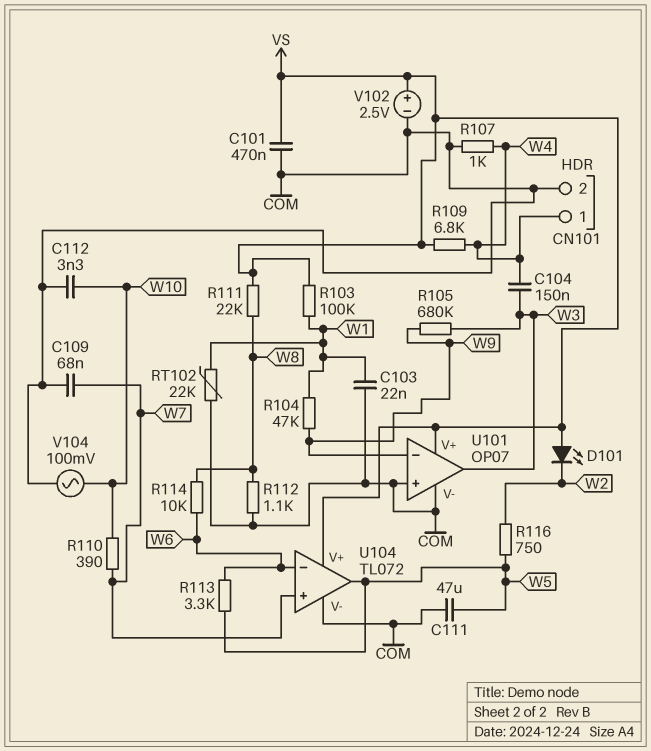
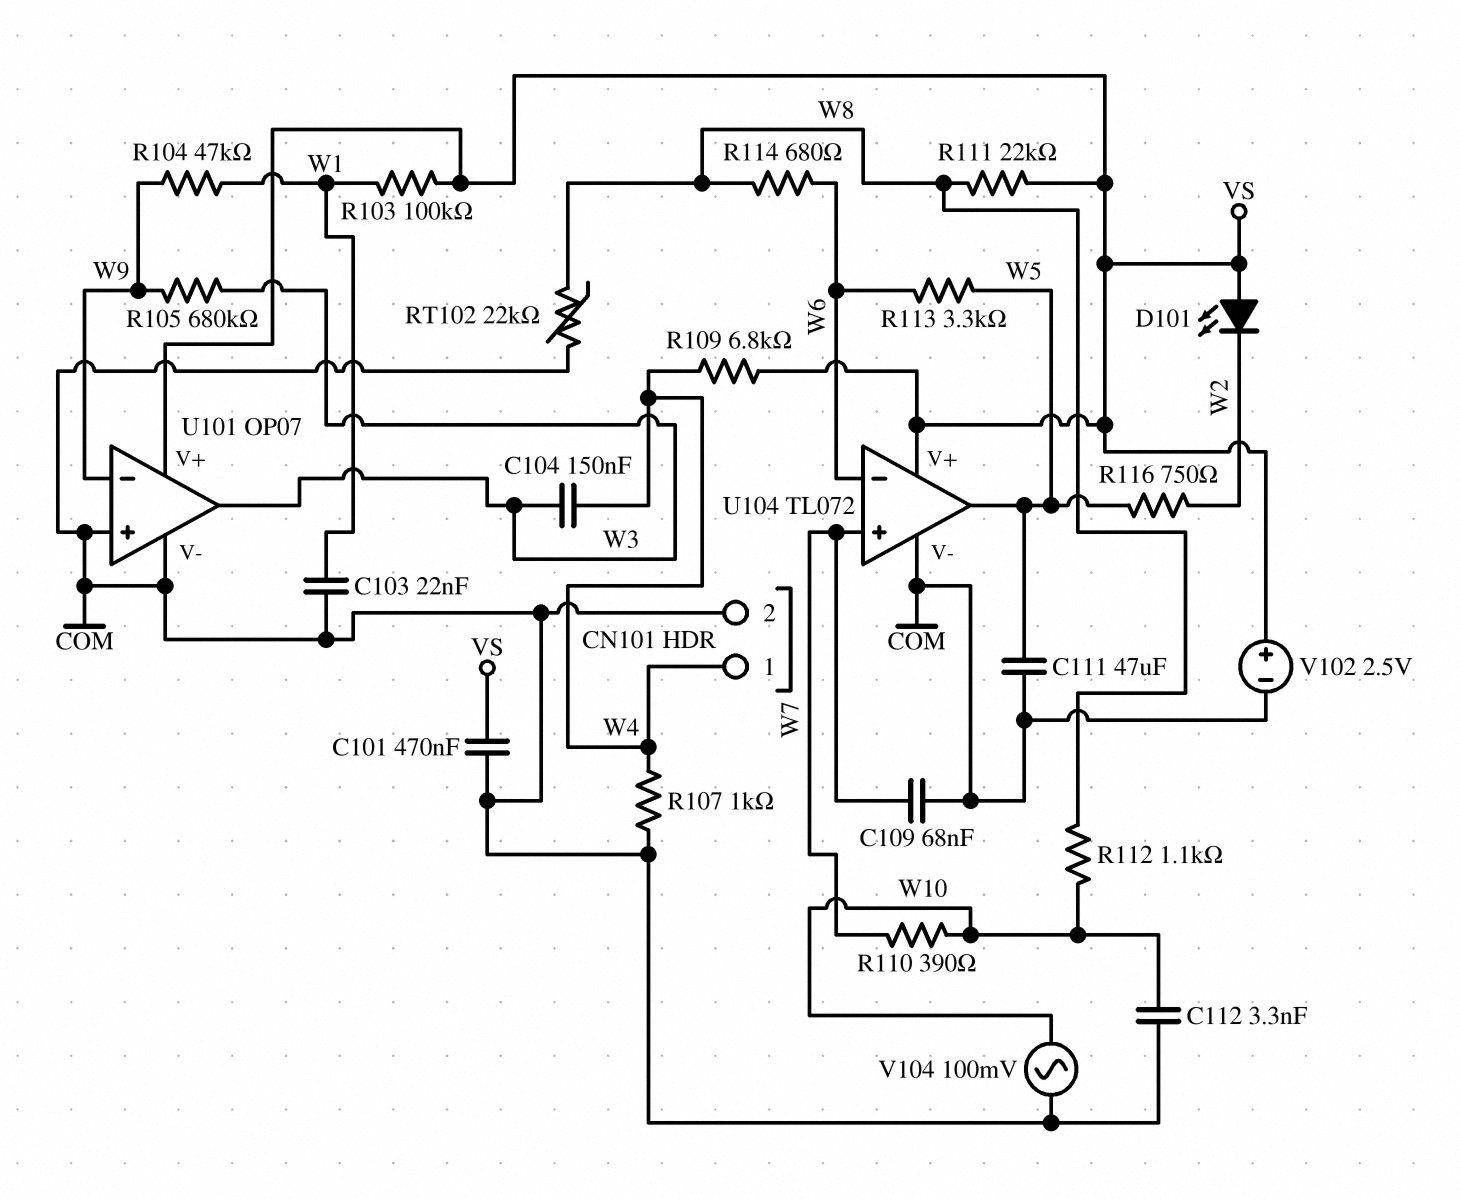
R112: 1.1k (COM, W8) -> 1.1k (W8, W10)
R114: 10k (W6, W8) -> 680 (W6, W8)
RT102: 22k (COM, W1) -> 22k (COM, W8)

